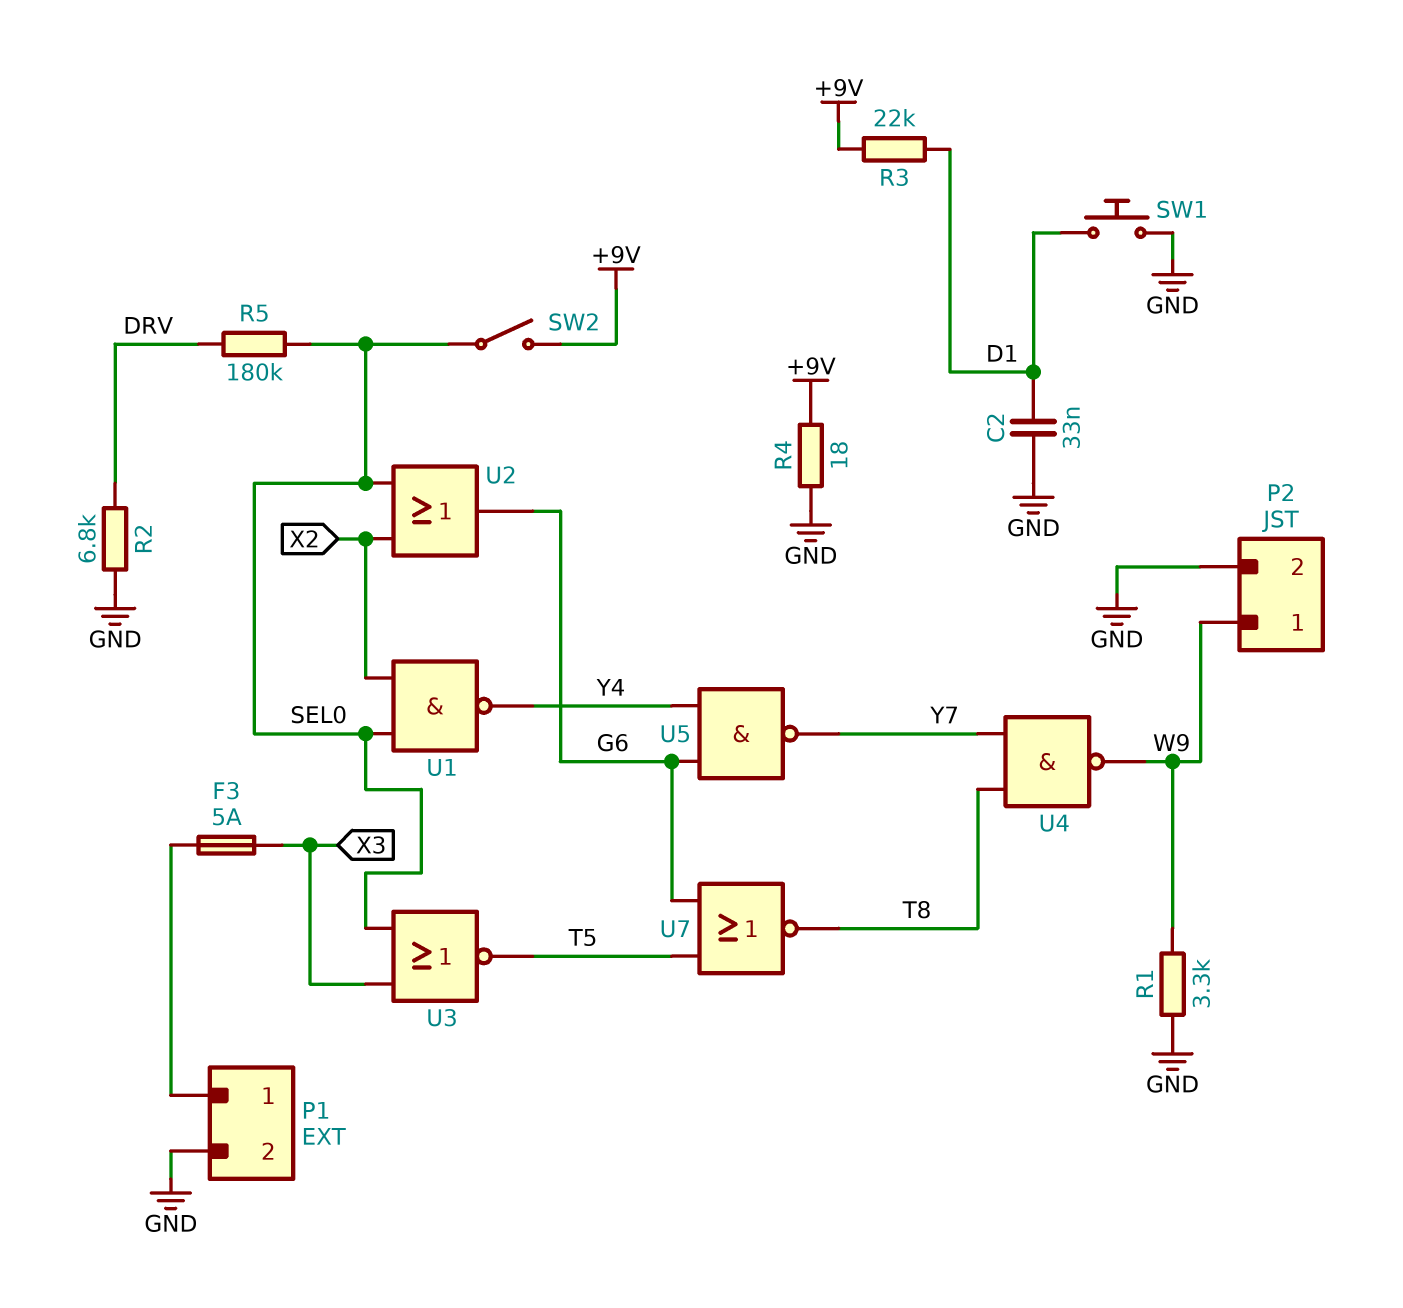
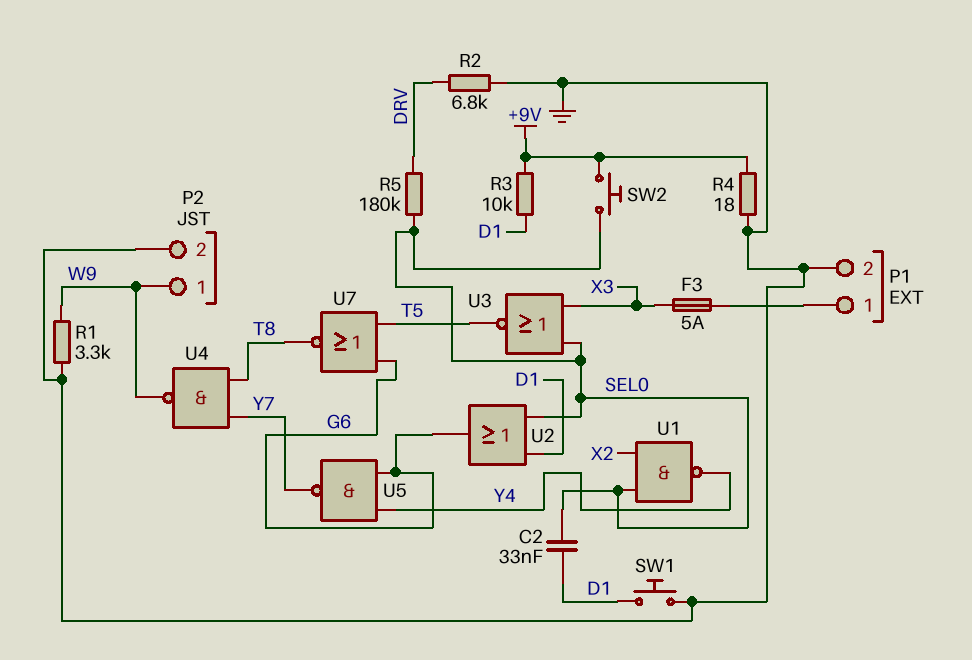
C2: 33nF (D1, GND) -> 33nF (D1, SEL0)
R3: 22k (+9V, D1) -> 10k (+9V, D1)
SW2: switch (+9V, SEL0) -> button (+9V, SEL0)
U2: OR (in SEL0, in X2, out G6) -> OR (in D1, in SEL0, out G6)

